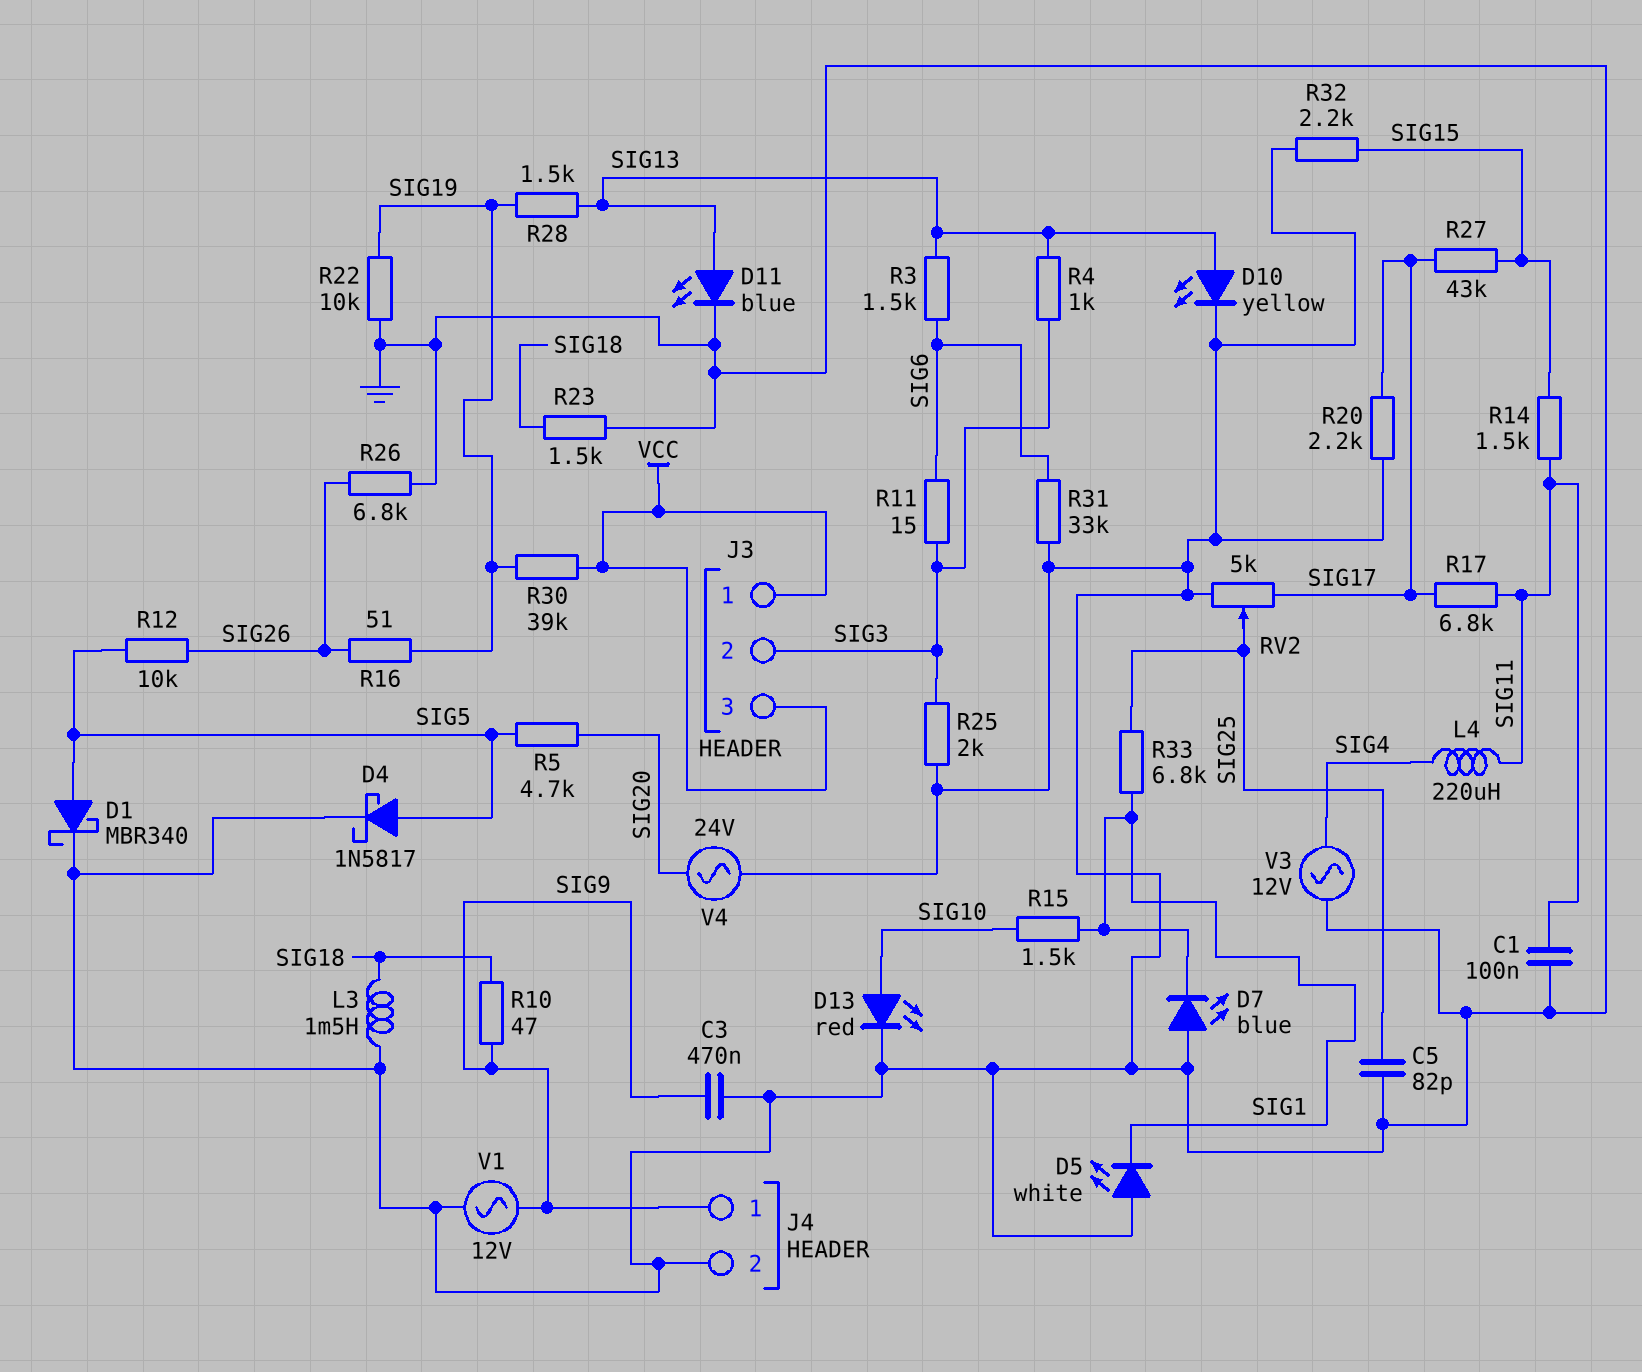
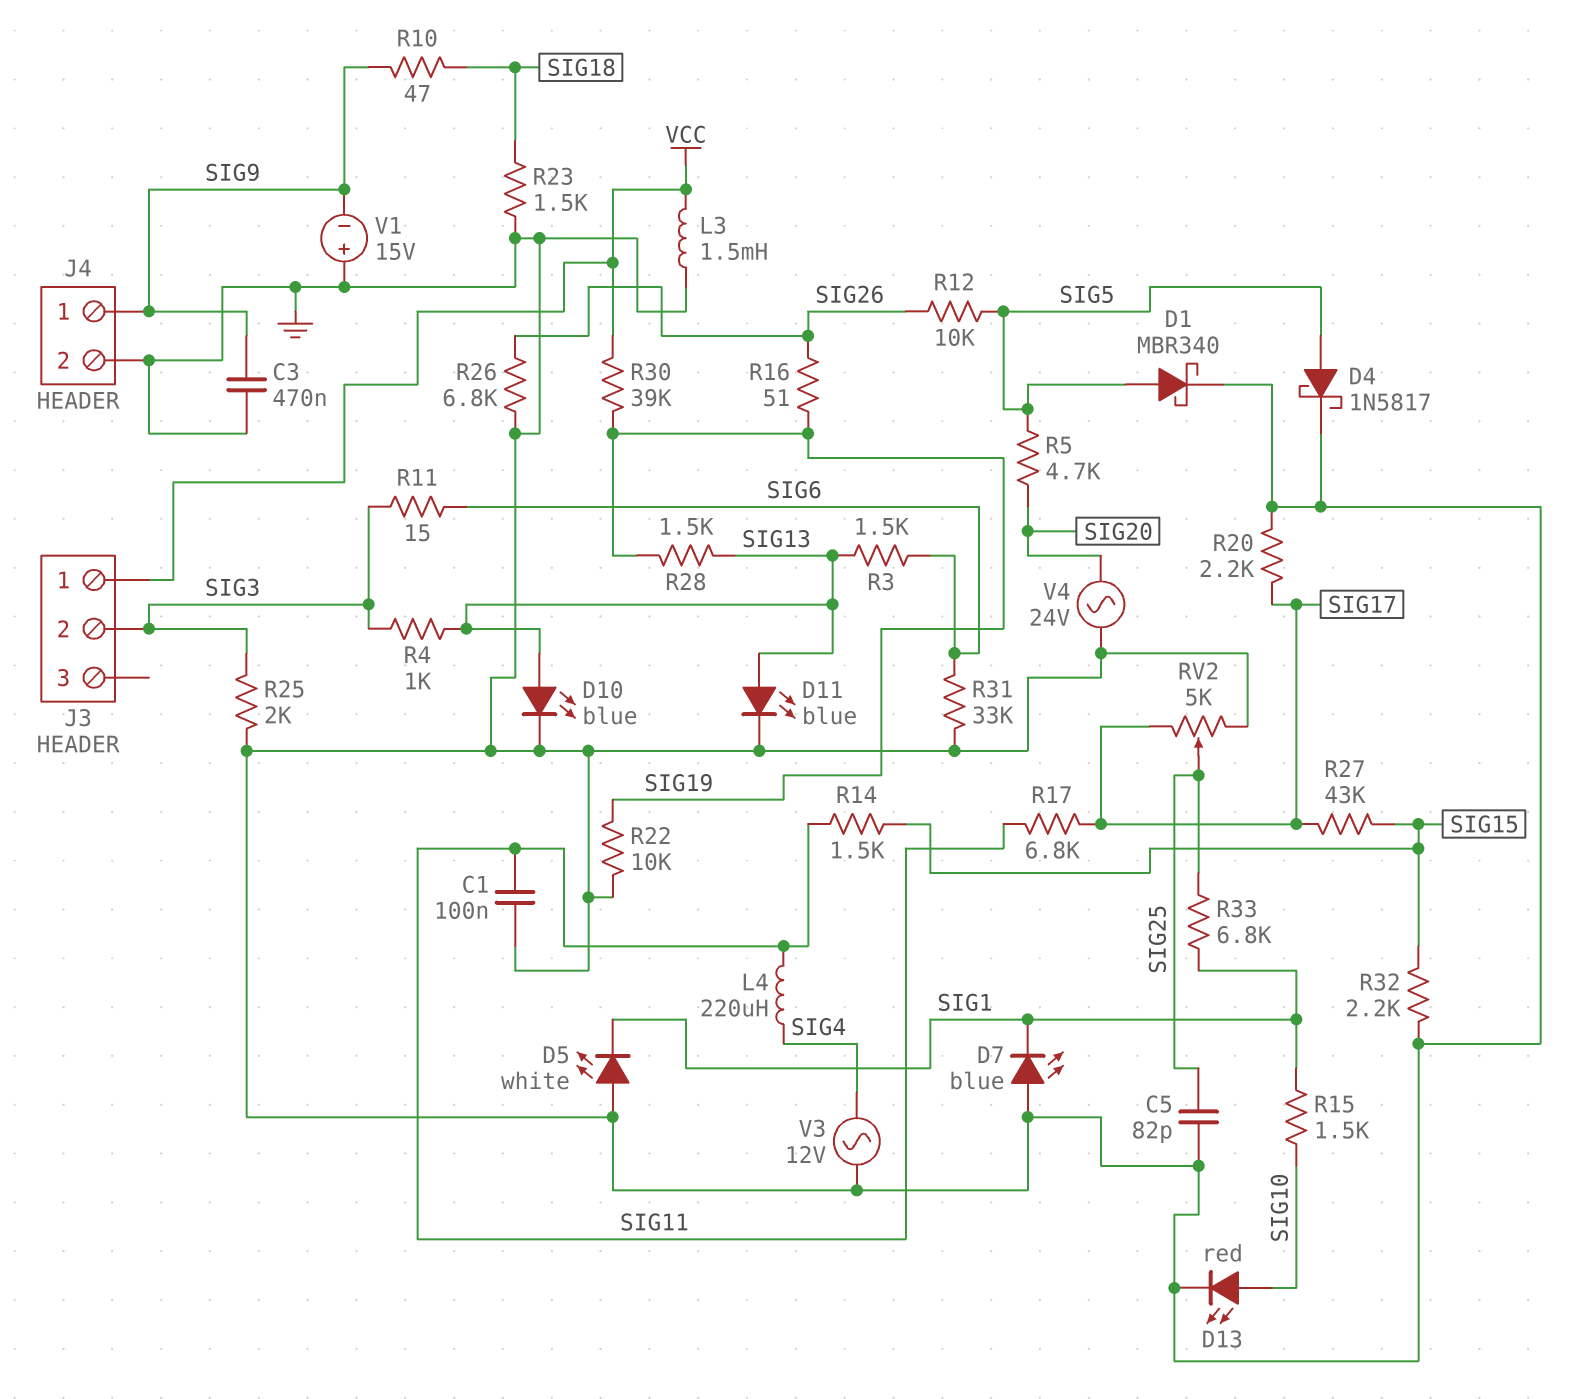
D10: LED yellow (A SIG13, K GND) -> LED blue (A SIG13, K GND)
J3 pin 3: VCC -> none
L3: 1.5mH (GND, SIG18) -> 1.5mH (GND, VCC)
V1: AC 12V (GND, SIG9) -> 15V (plus GND, minus SIG9)

